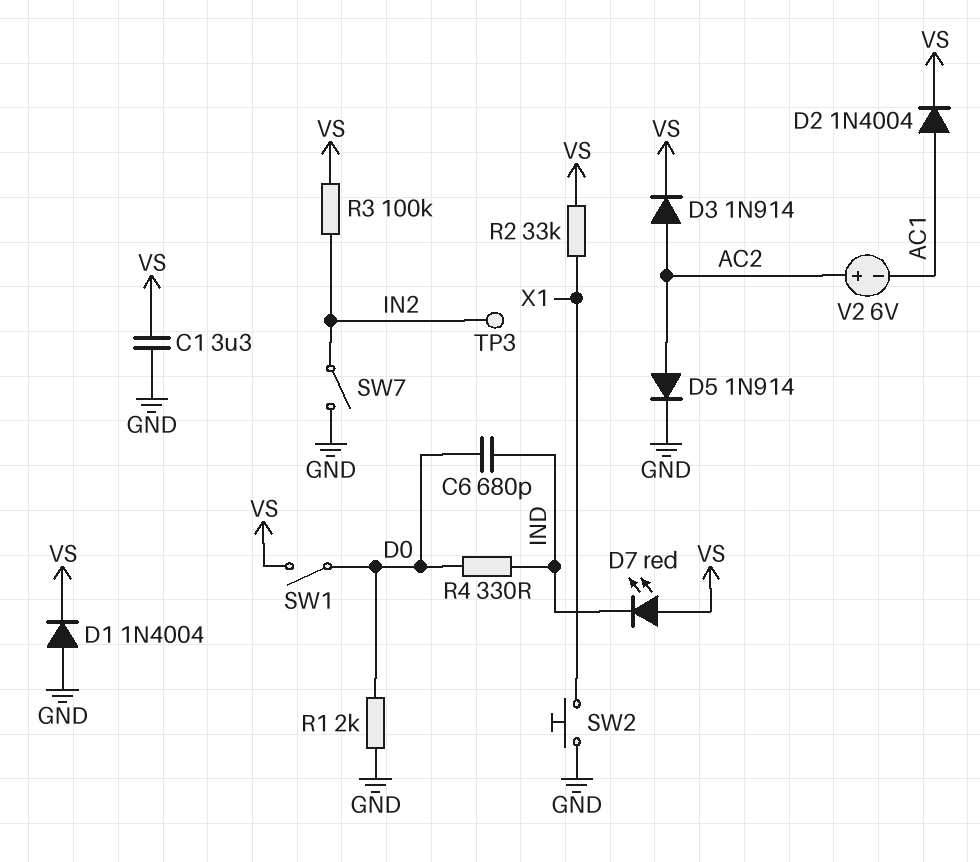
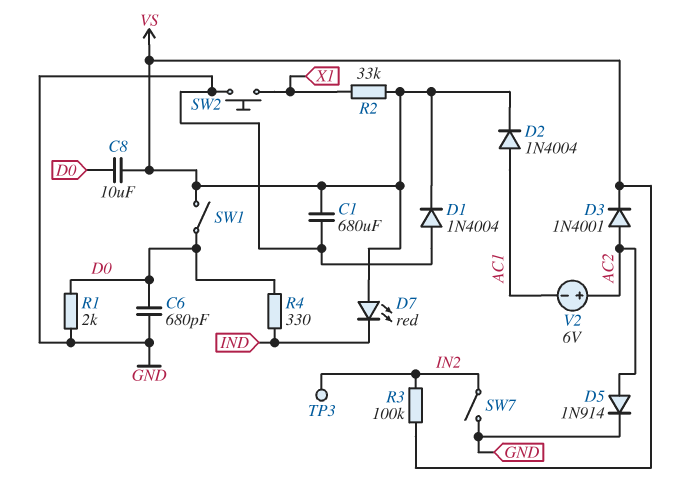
C1: 3.3uF (GND, VS) -> 680uF (GND, VS)
C6: 680pF (D0, IND) -> 680pF (D0, GND)
C8: none -> 10uF (D0, VS)
D3: diode 1N914 (A AC2, K VS) -> diode 1N4001 (A AC2, K VS)

